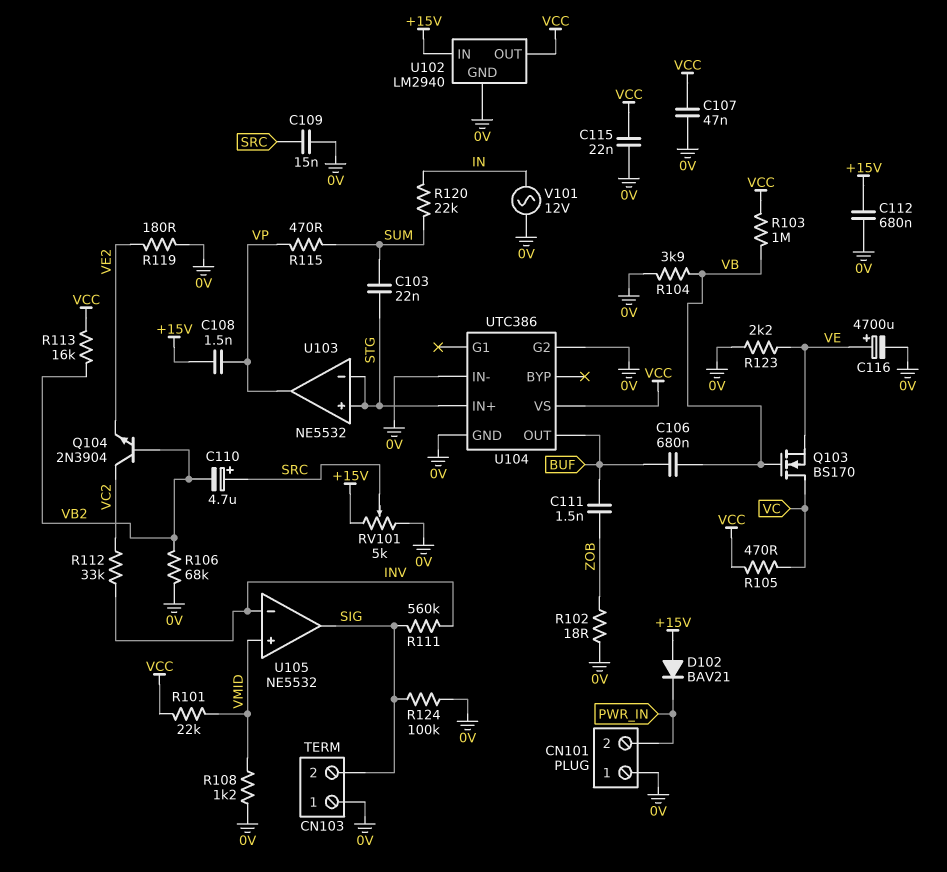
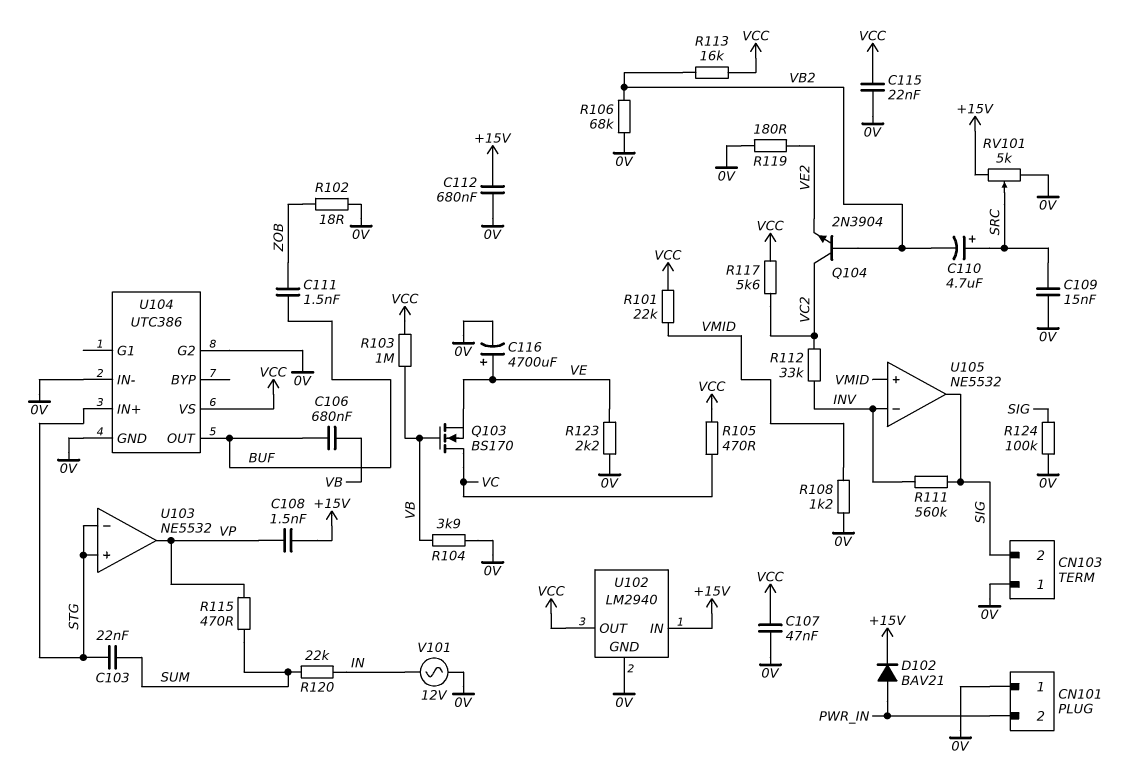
D102: diode BAV21 (A +15V, K PWR_IN) -> diode BAV21 (A PWR_IN, K +15V)
R117: none -> 5.6k (VC2, VCC)

